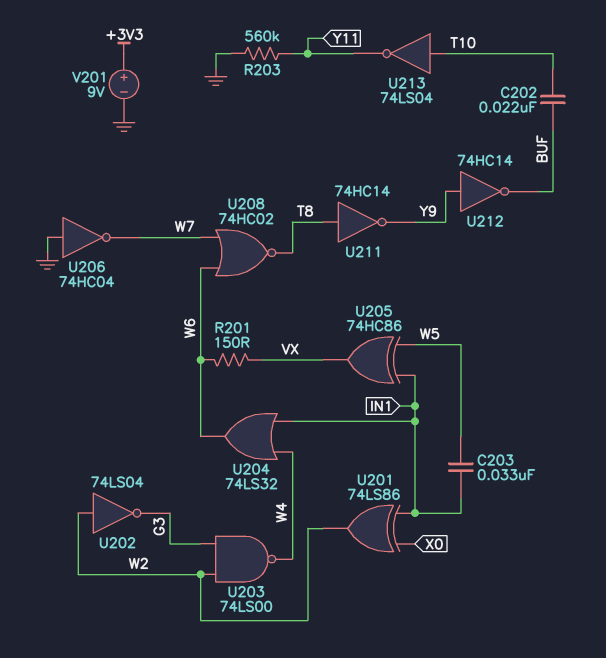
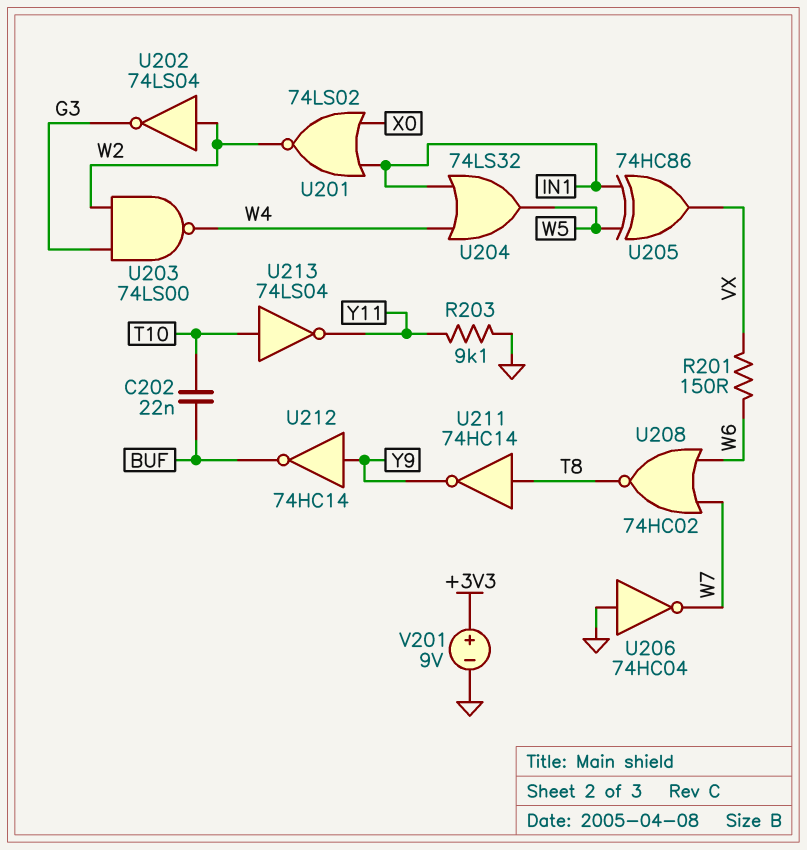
C203: 33nF (IN1, W5) -> none
R203: 560k (GND, Y11) -> 9.1k (GND, Y11)
U201: XOR 74LS86 (in IN1, in X0, out W2) -> NOR 74LS02 (in IN1, in X0, out W2)
U204: OR 74LS32 (in IN1, in W4, out W6) -> OR 74LS32 (in IN1, in W4, out W5)

